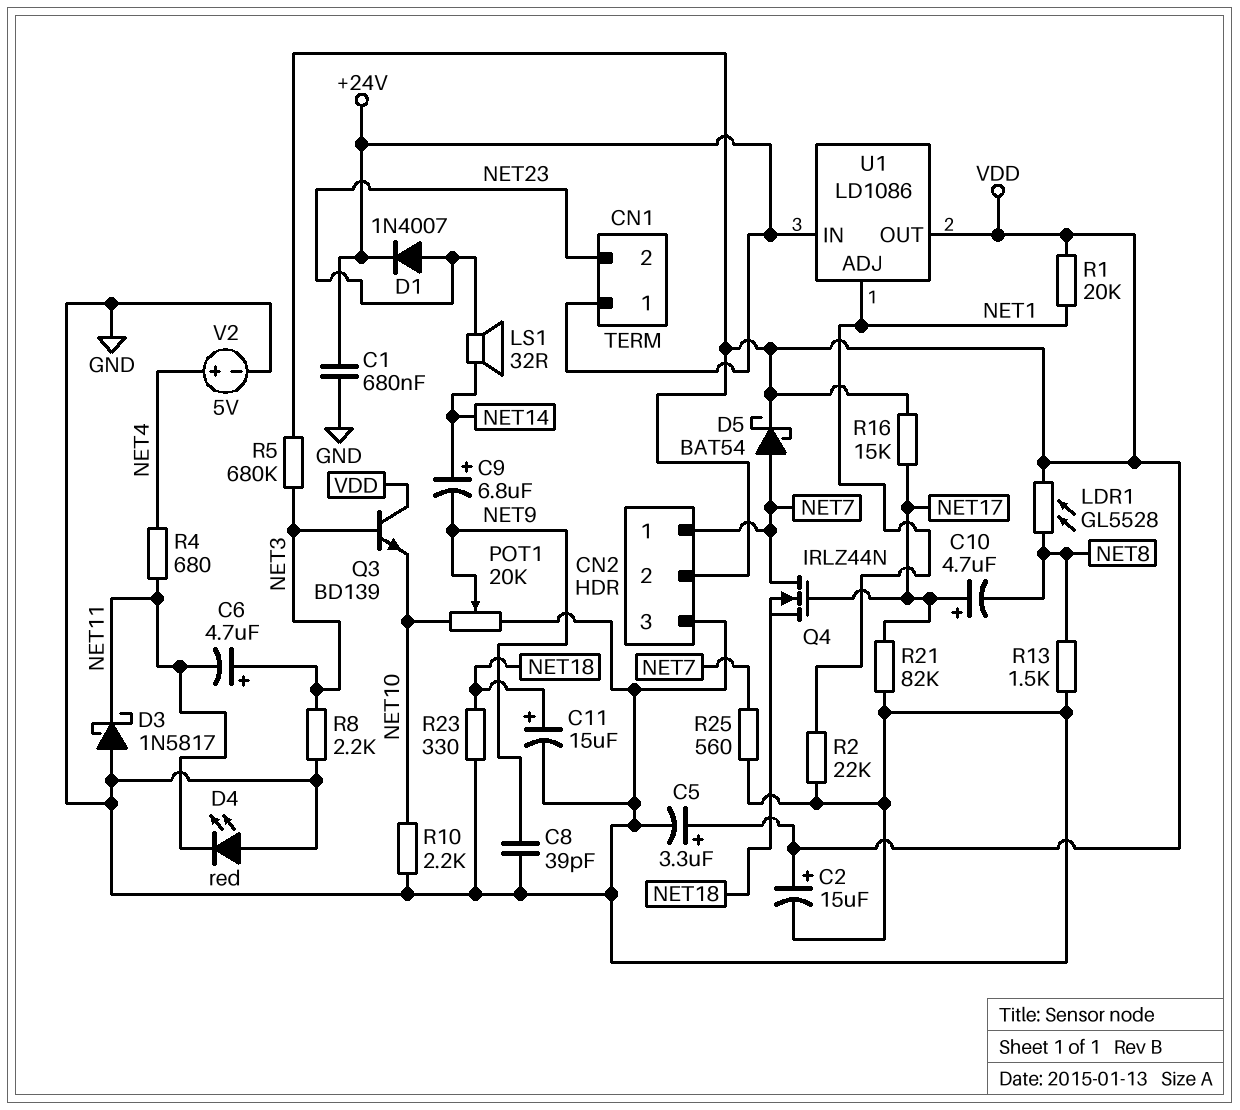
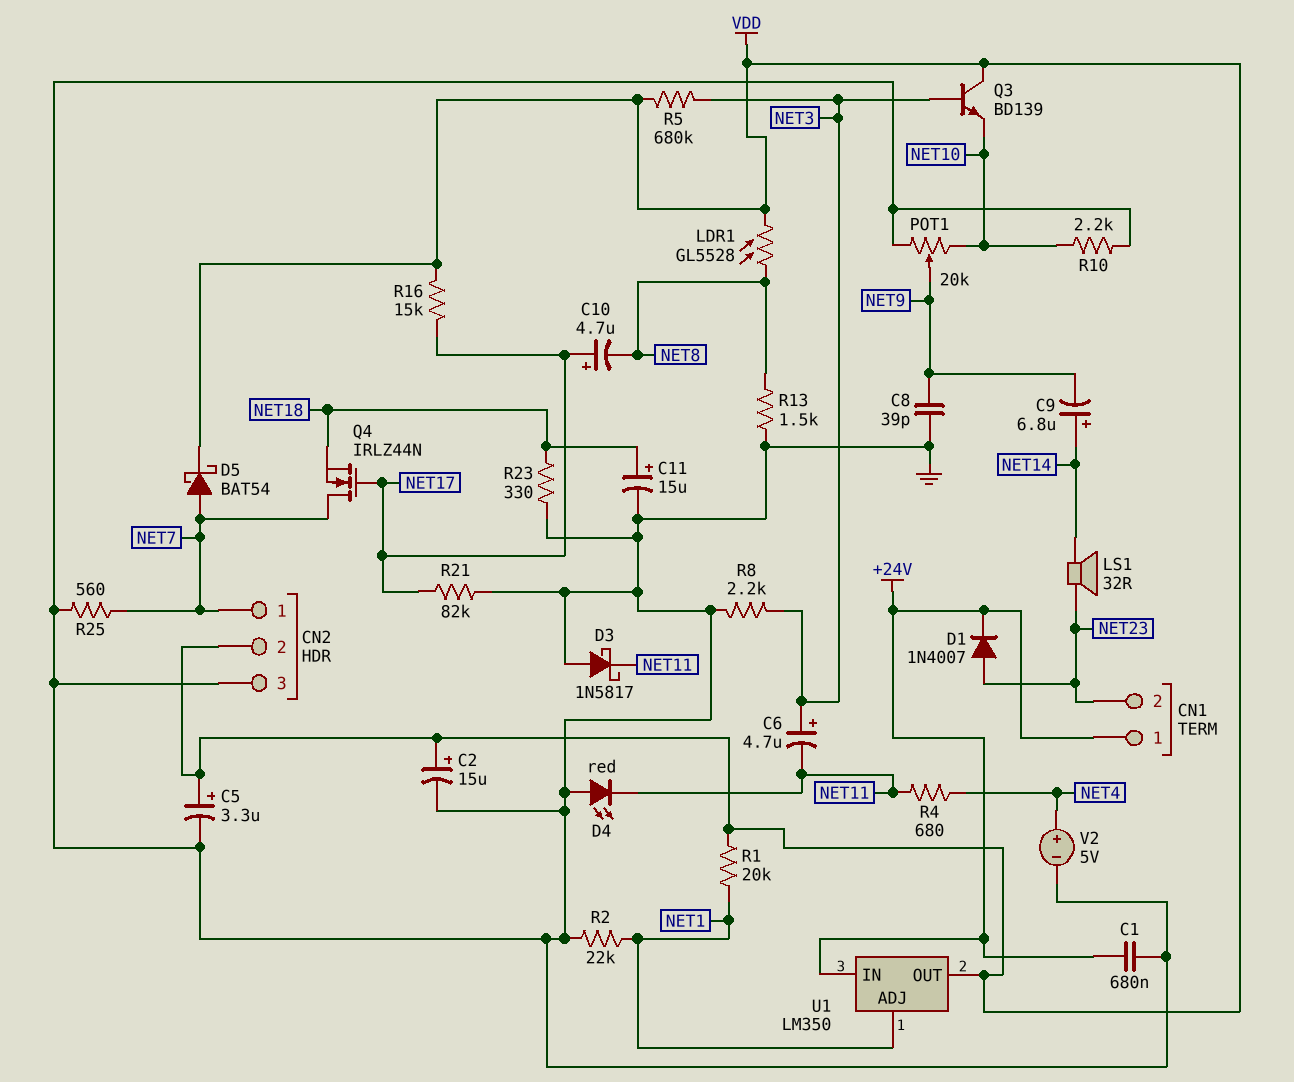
U1: LD1086 -> LM350

